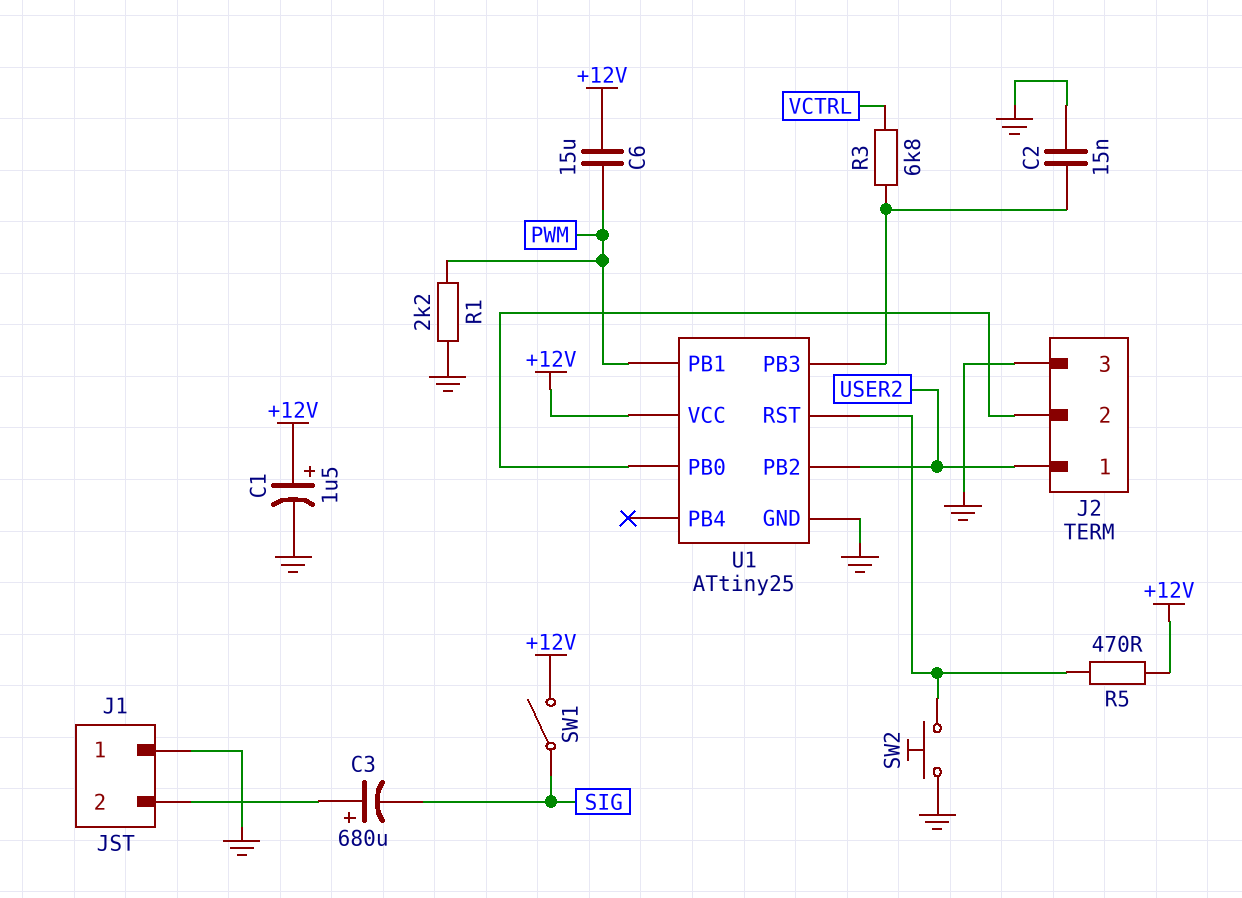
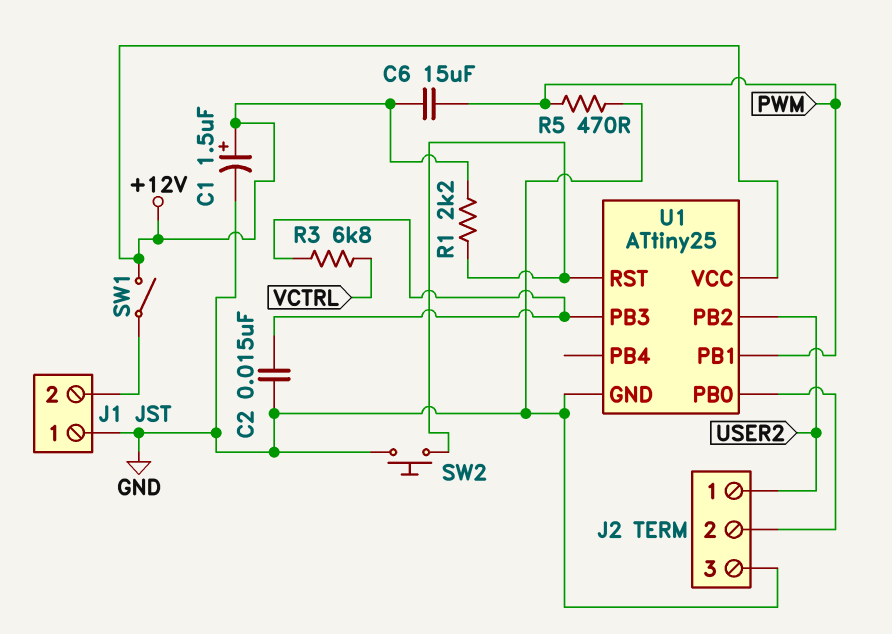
C3: 680uF (plus J1/2, minus SIG) -> none
R1: 2.2k (GND, PWM) -> 2.2k (+12V, U1/RST)
R5: 470 (+12V, U1/RST) -> 470 (GND, PWM)
SW1: switch (+12V, SIG) -> switch (+12V, J1/2)

